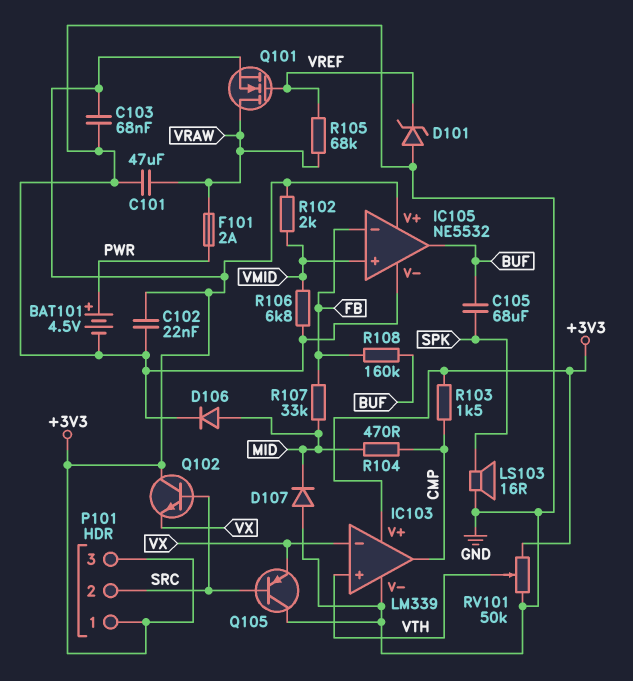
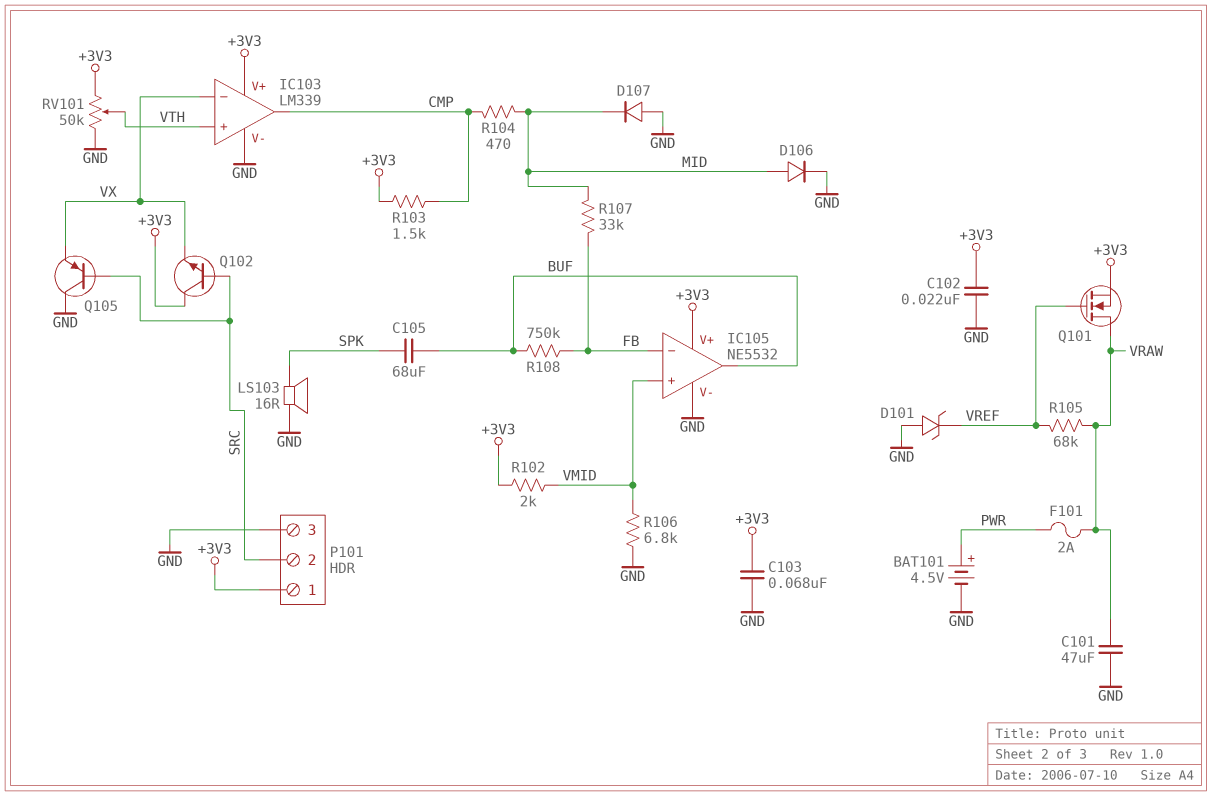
P101 pin 3: +3V3 -> GND
R108: 160k (BUF, FB) -> 750k (BUF, FB)

